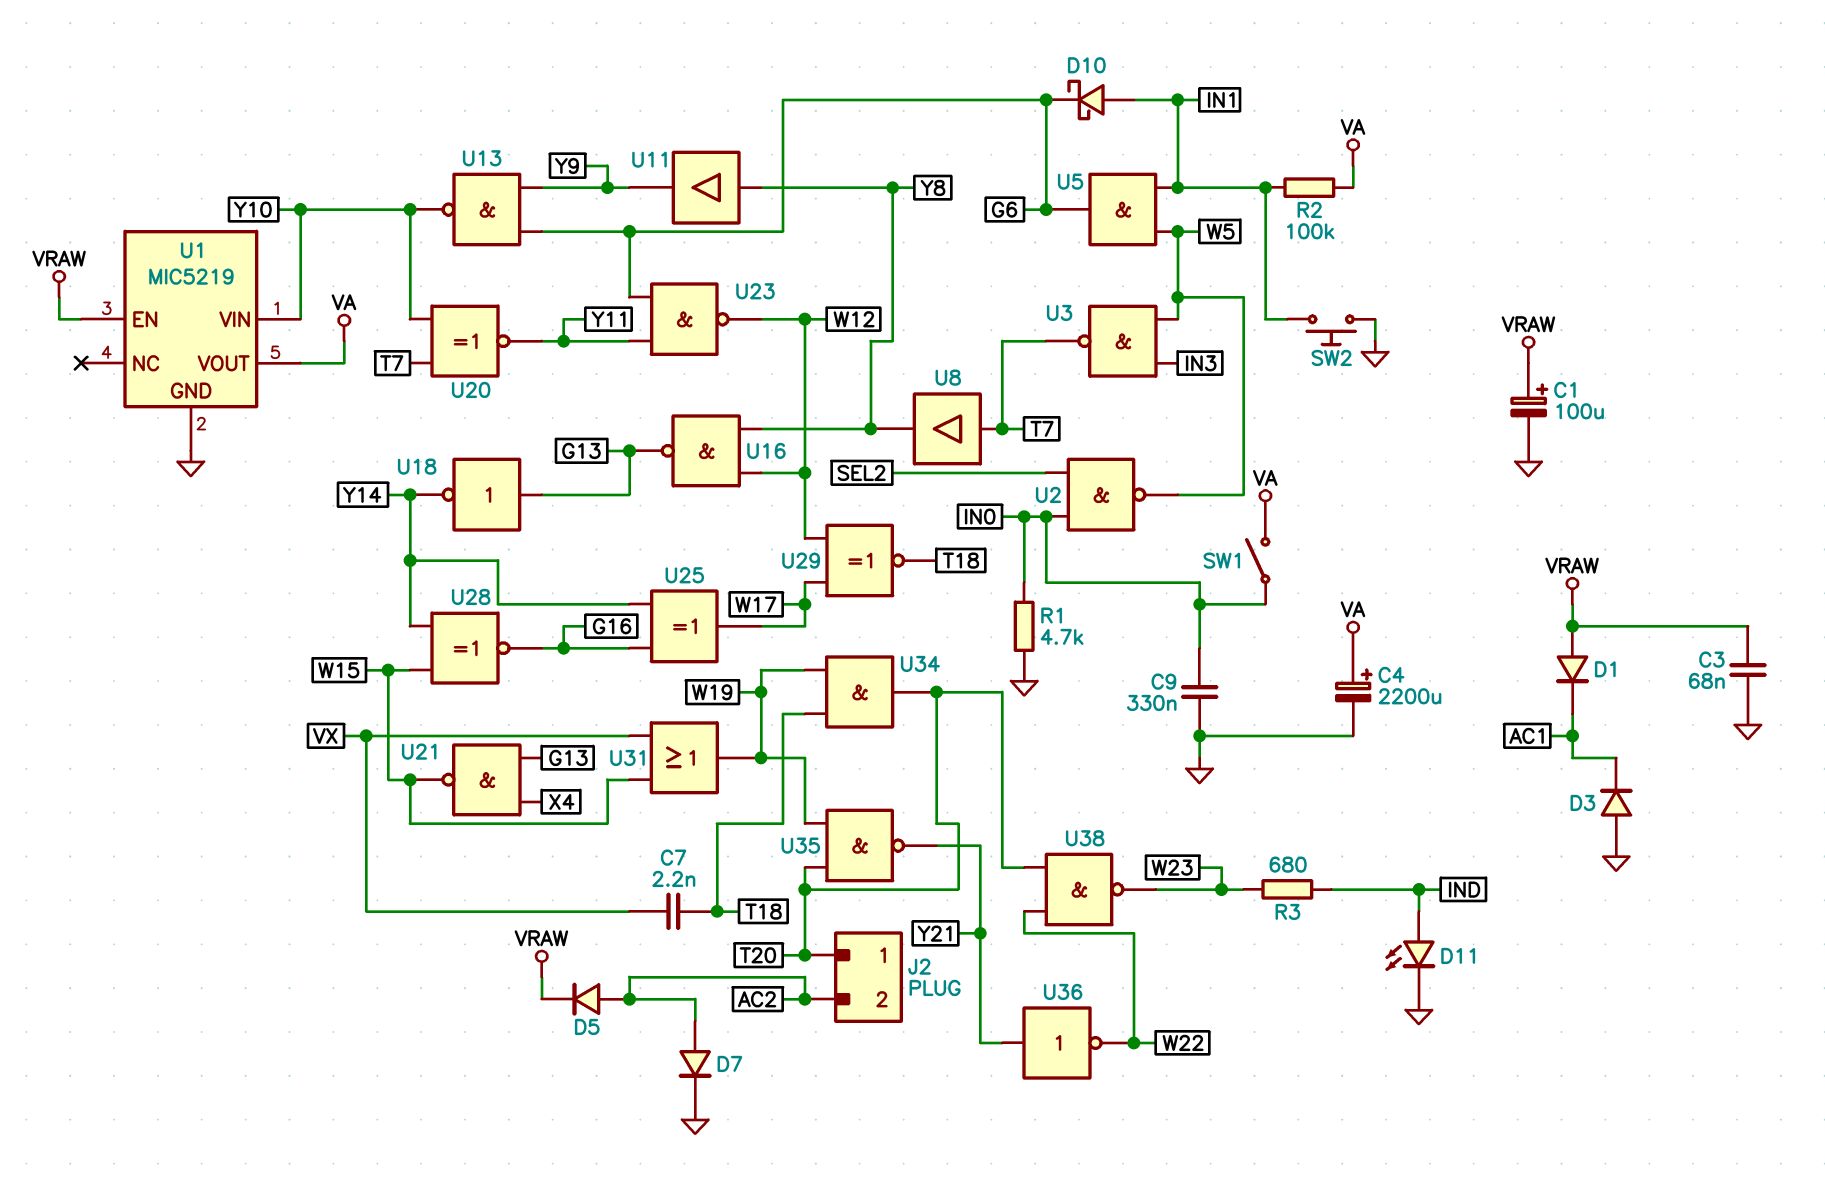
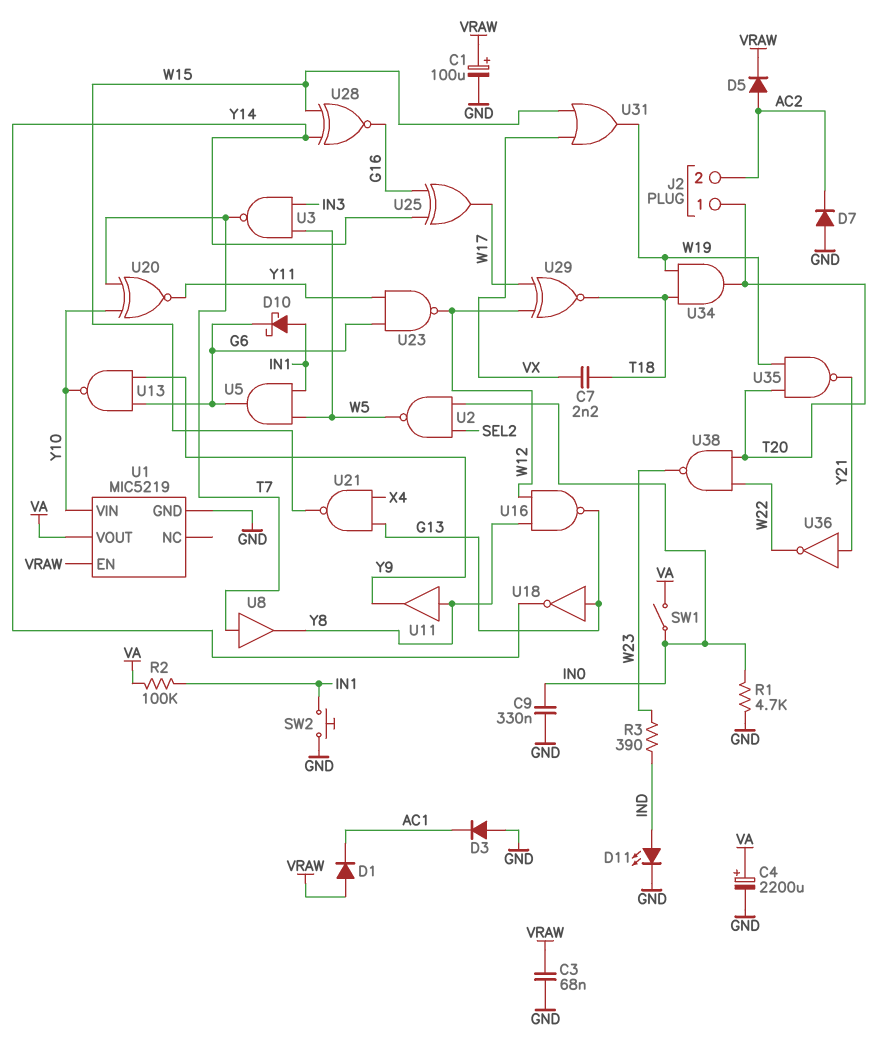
D7: diode (A AC2, K GND) -> diode (A GND, K AC2)
R3: 680 (IND, W23) -> 390 (IND, W23)

